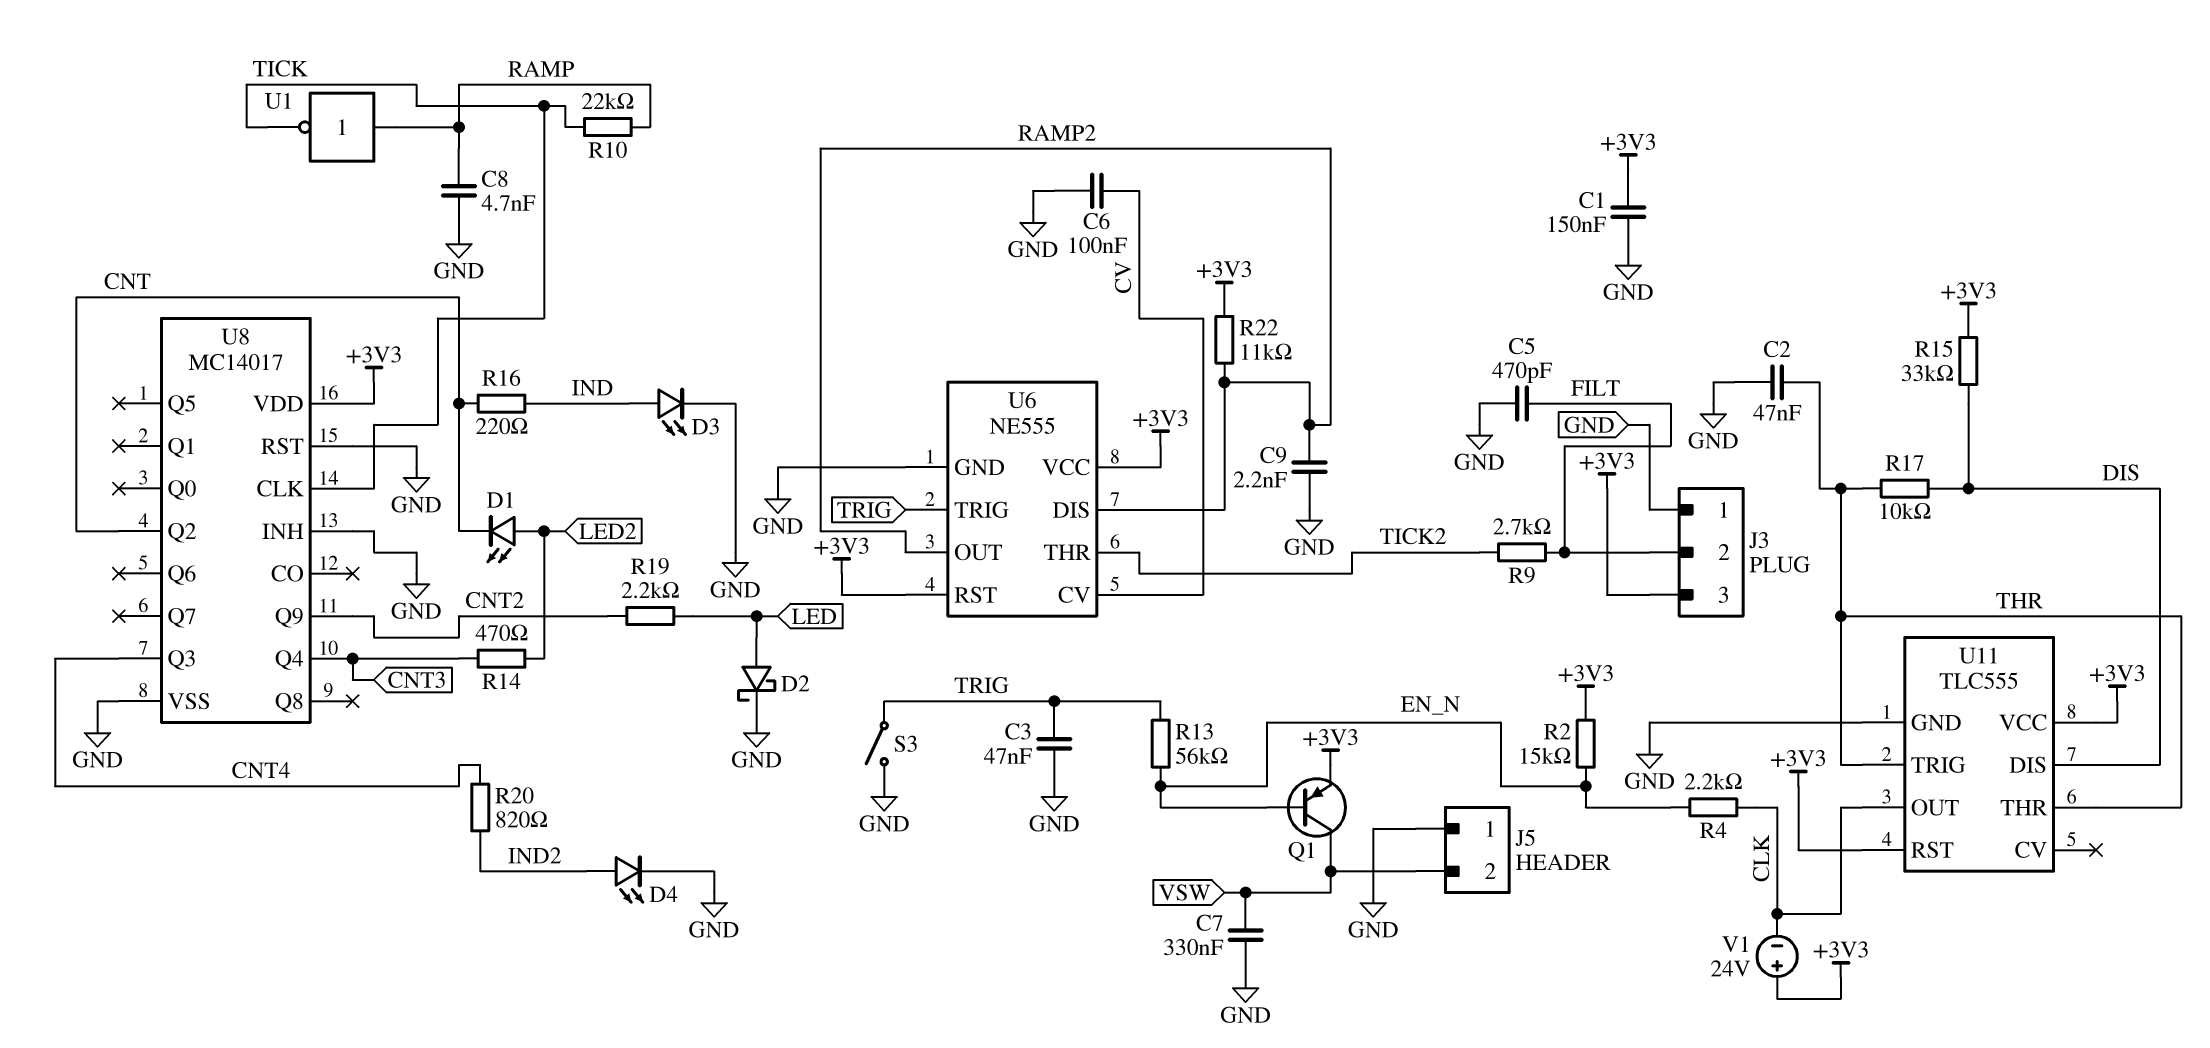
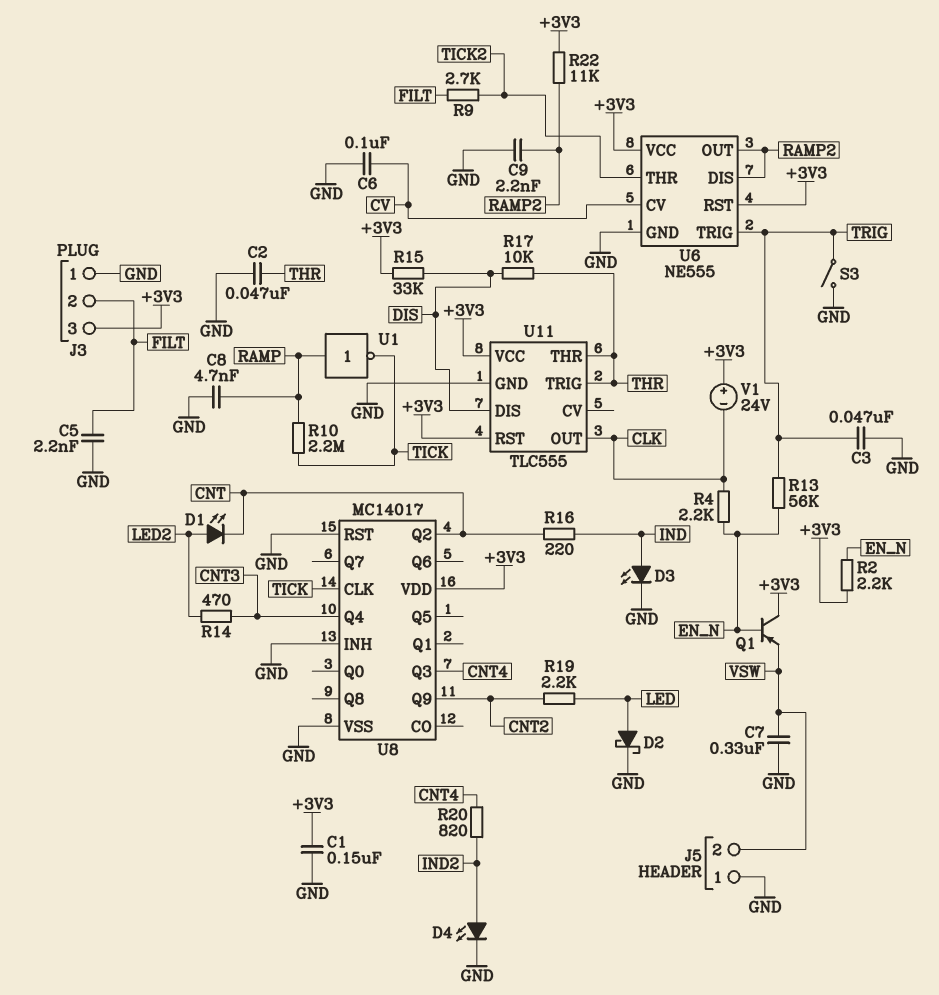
C5: 470pF (FILT, GND) -> 2.2nF (FILT, GND)
Q1: PNP (B EN_N, C VSW, E +3V3) -> PNP (B EN_N, C +3V3, E VSW)
R2: 15k (+3V3, EN_N) -> 2.2k (+3V3, EN_N)
R10: 22k (RAMP, TICK) -> 2.2M (RAMP, TICK)

